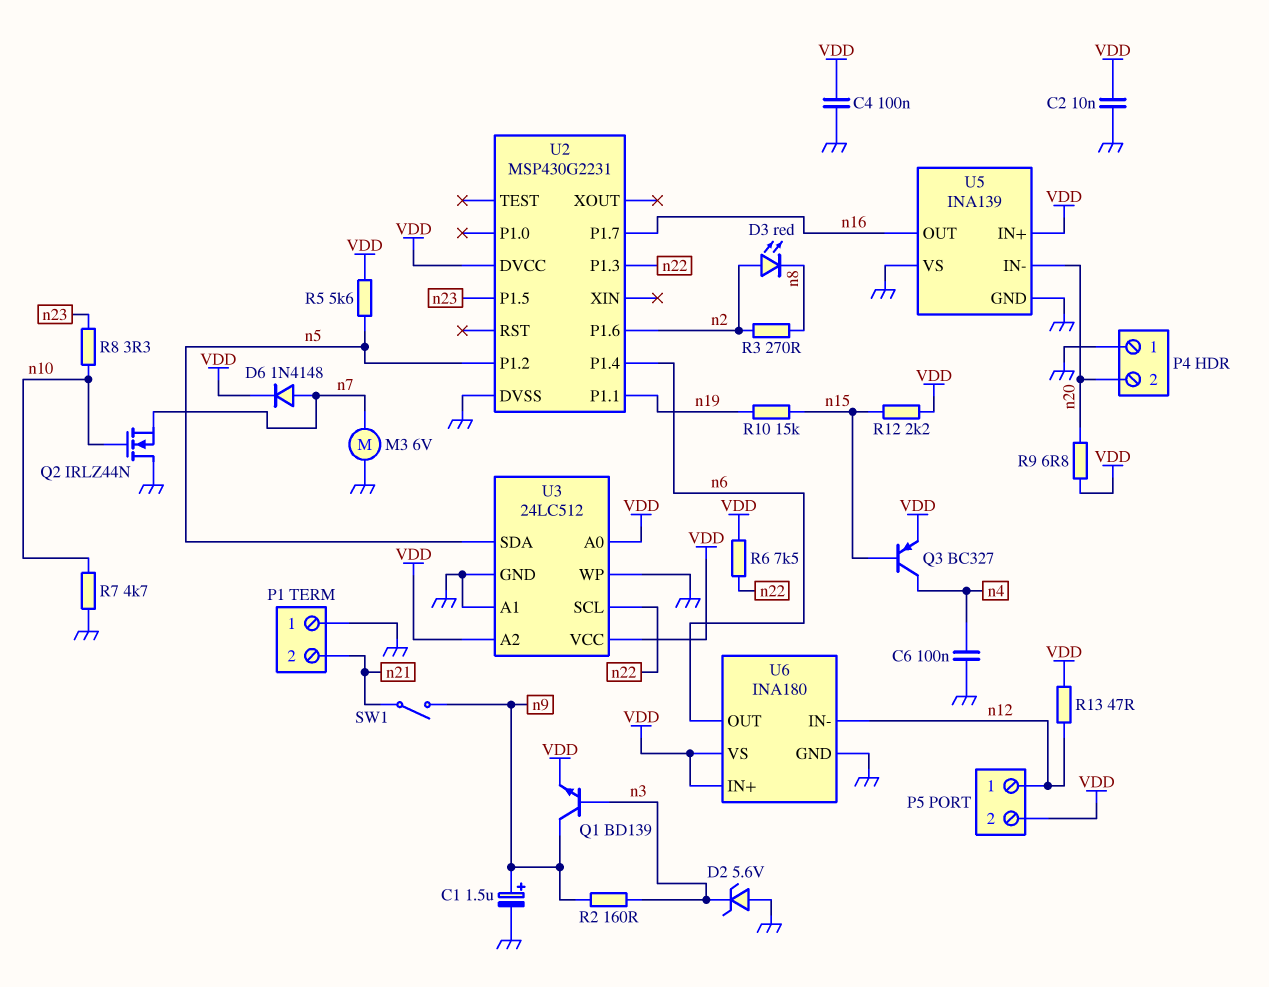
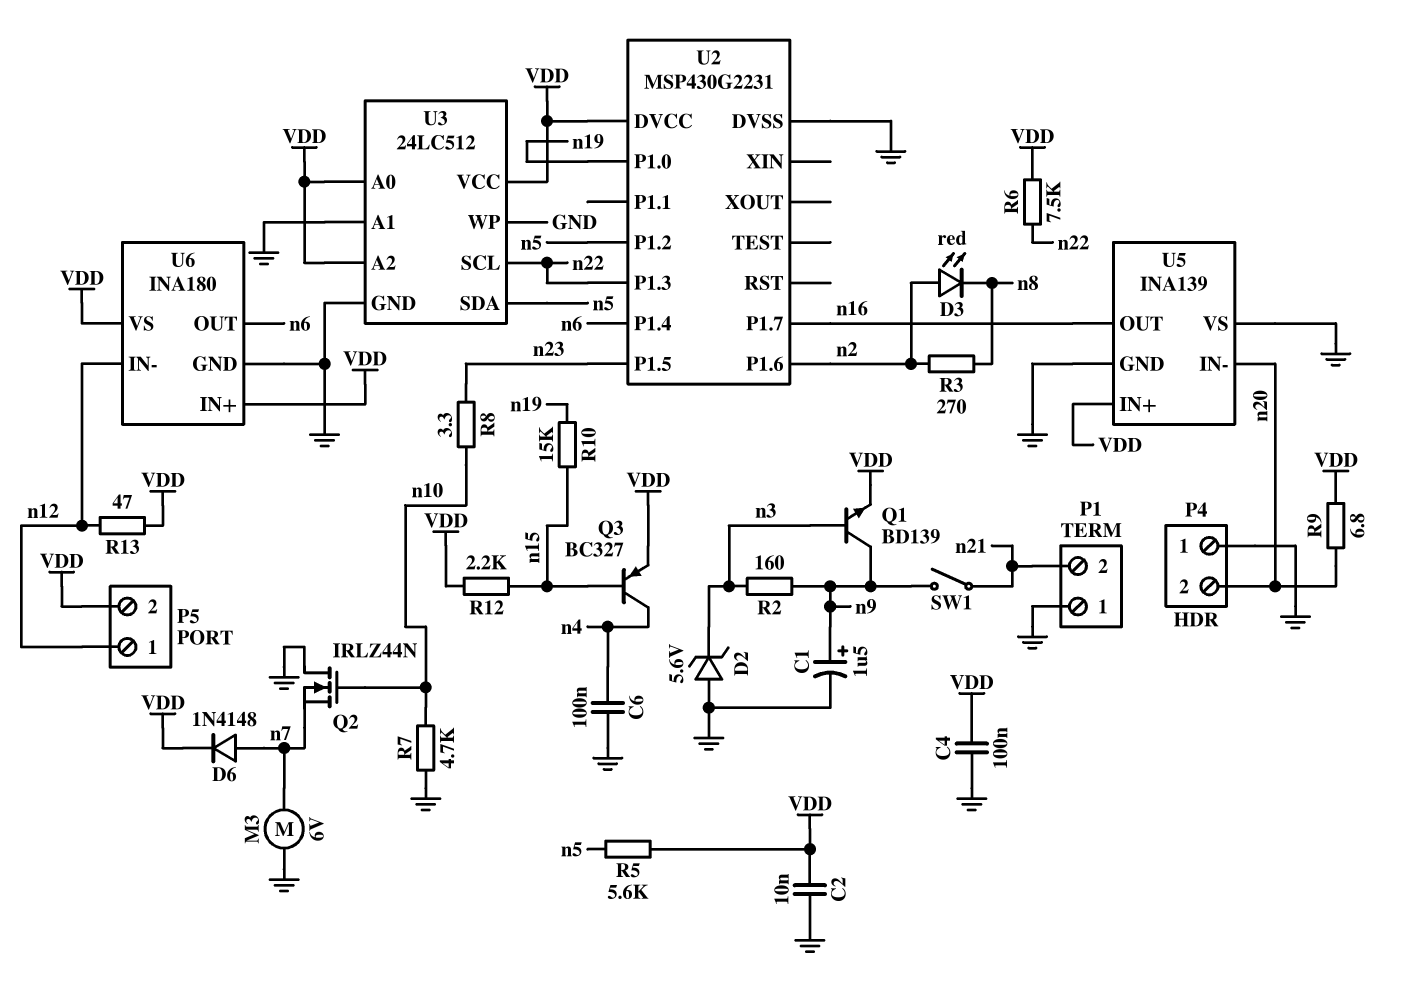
U2 pin P1.0: none -> n19
U2 pin P1.1: n19 -> none

